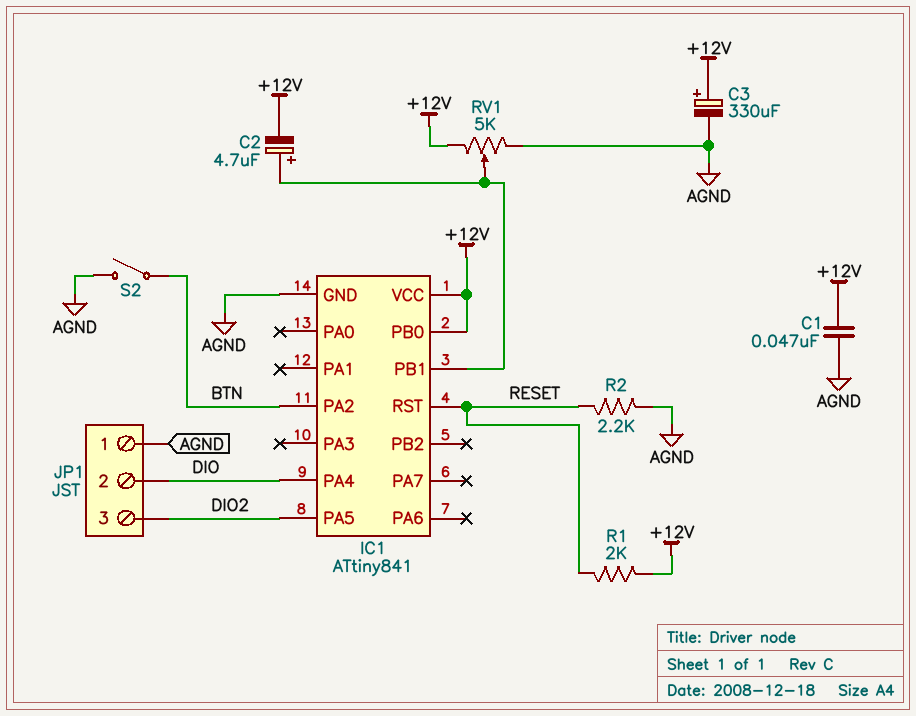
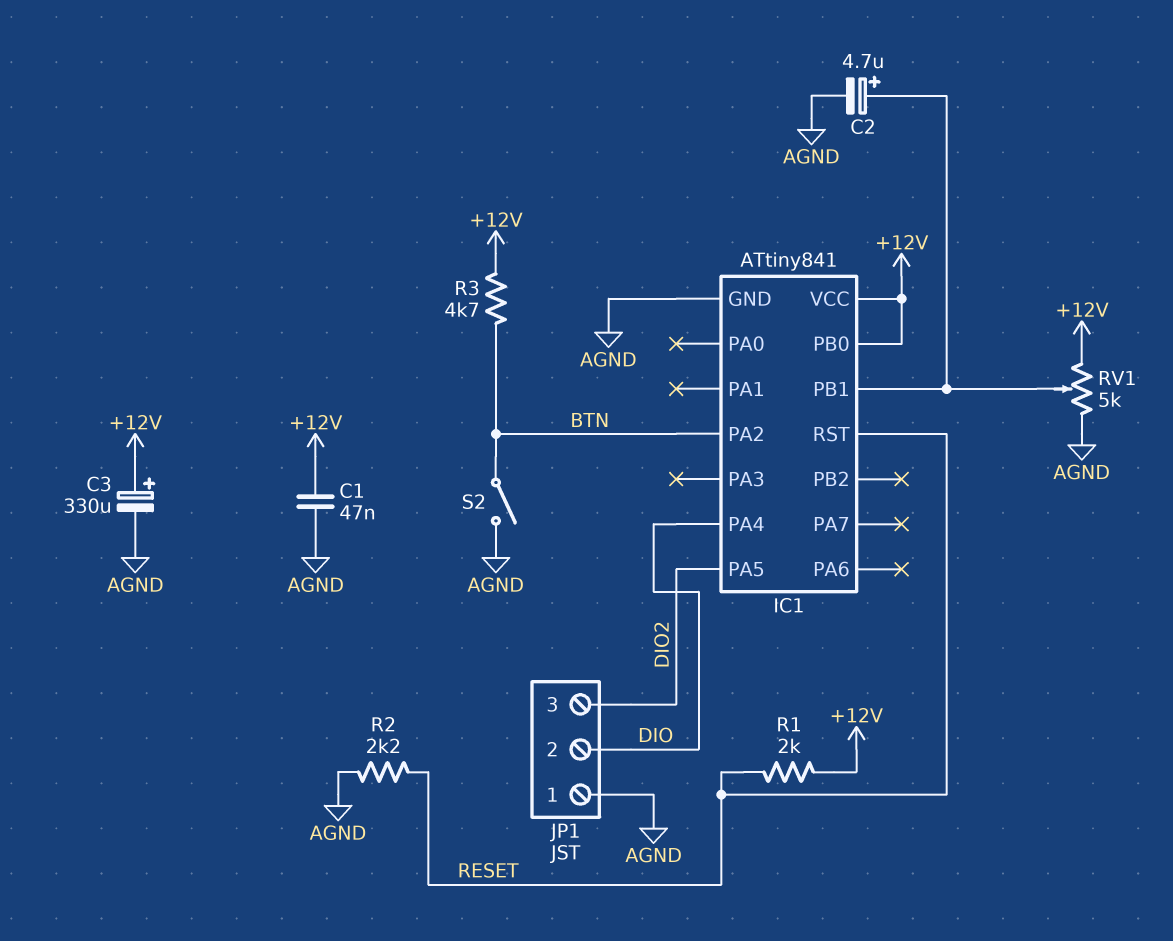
C2: 4.7uF (plus IC1/PB1, minus +12V) -> 4.7uF (plus IC1/PB1, minus AGND)
R3: none -> 4.7k (+12V, BTN)

